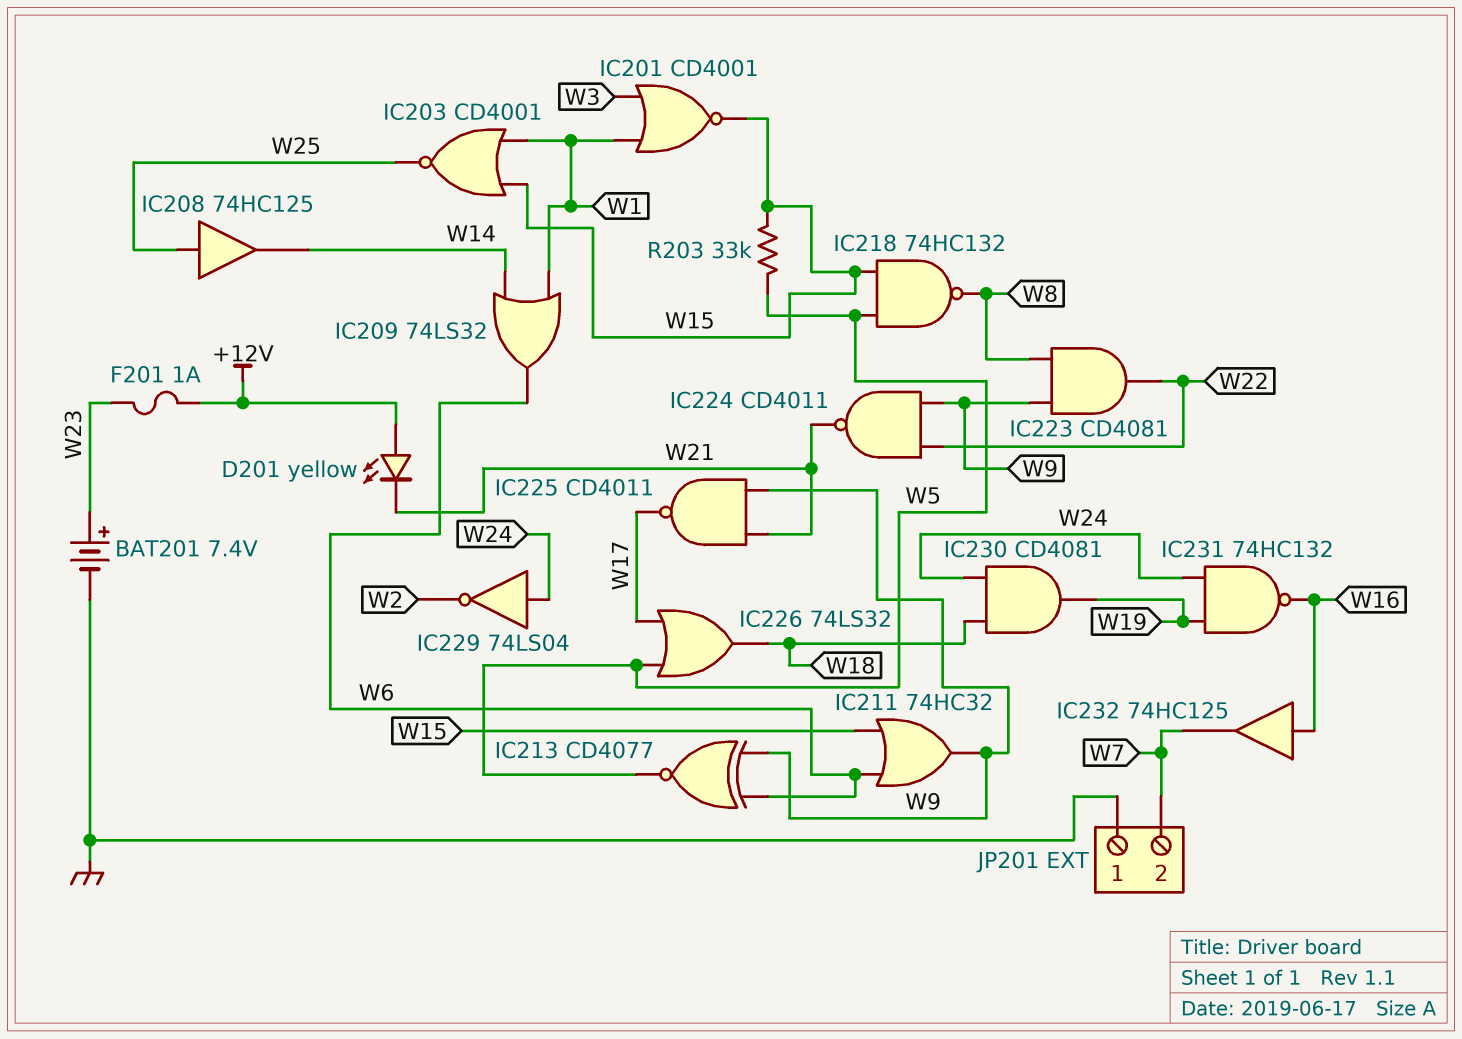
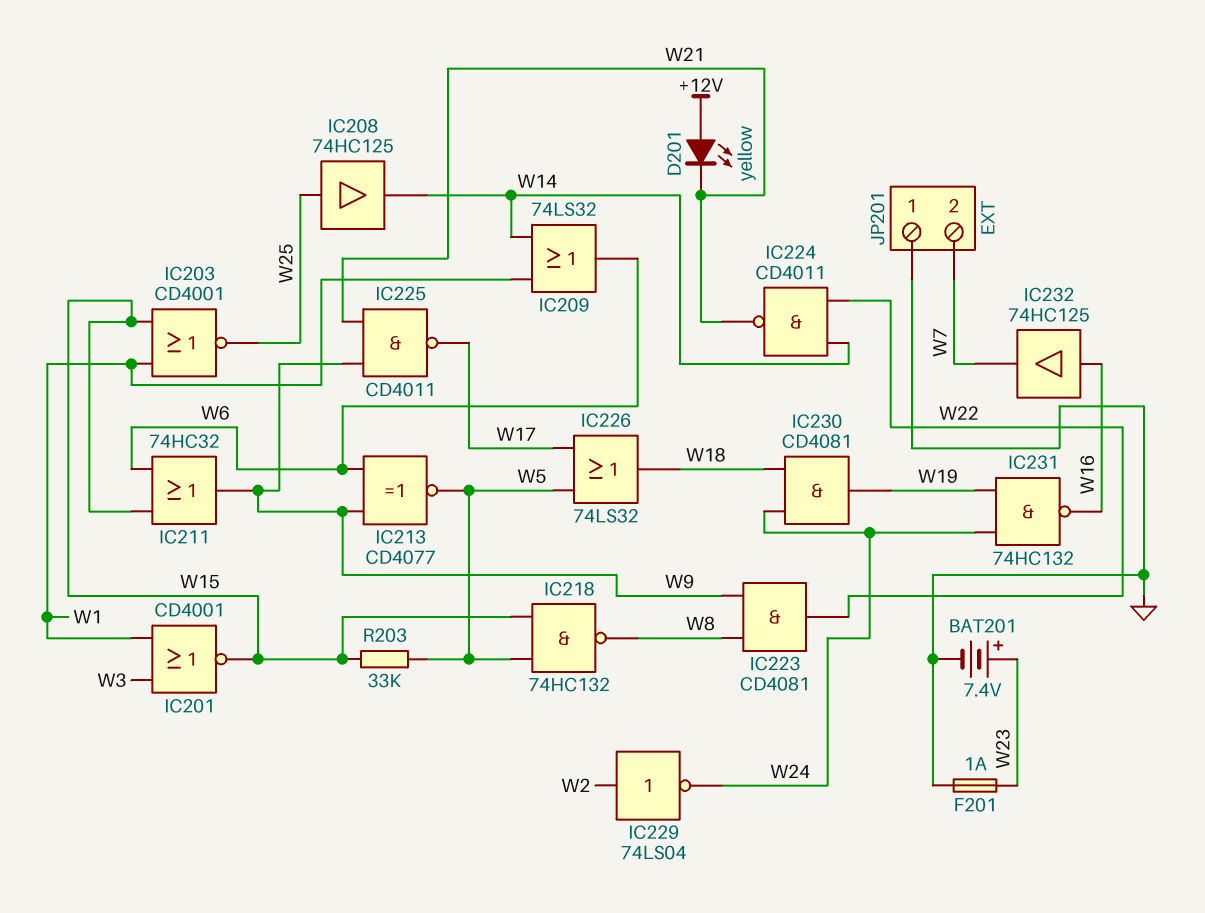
F201: 1A (+12V, W23) -> 1A (GND, W23)
IC224: NAND CD4011 (in W9, in W22, out W21) -> NAND CD4011 (in W14, in W22, out W21)
IC229: NOT 74LS04 (in W24, out W2) -> NOT 74LS04 (in W2, out W24)

